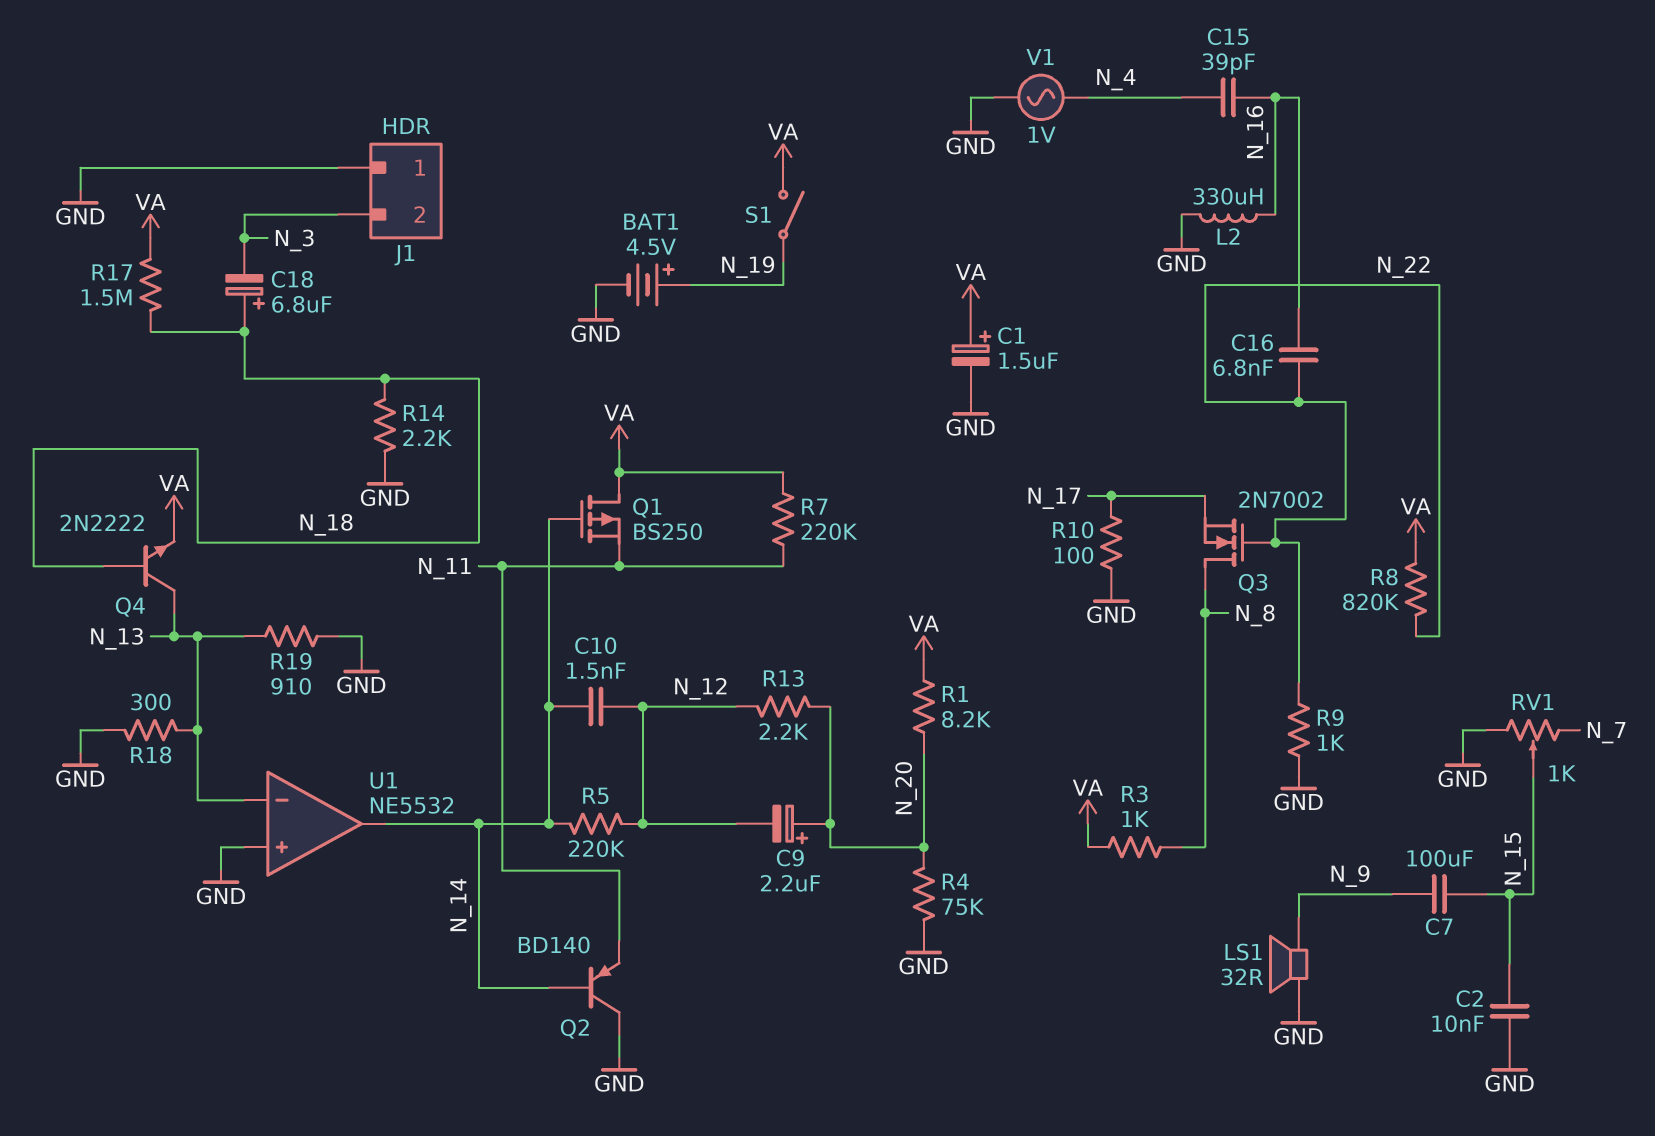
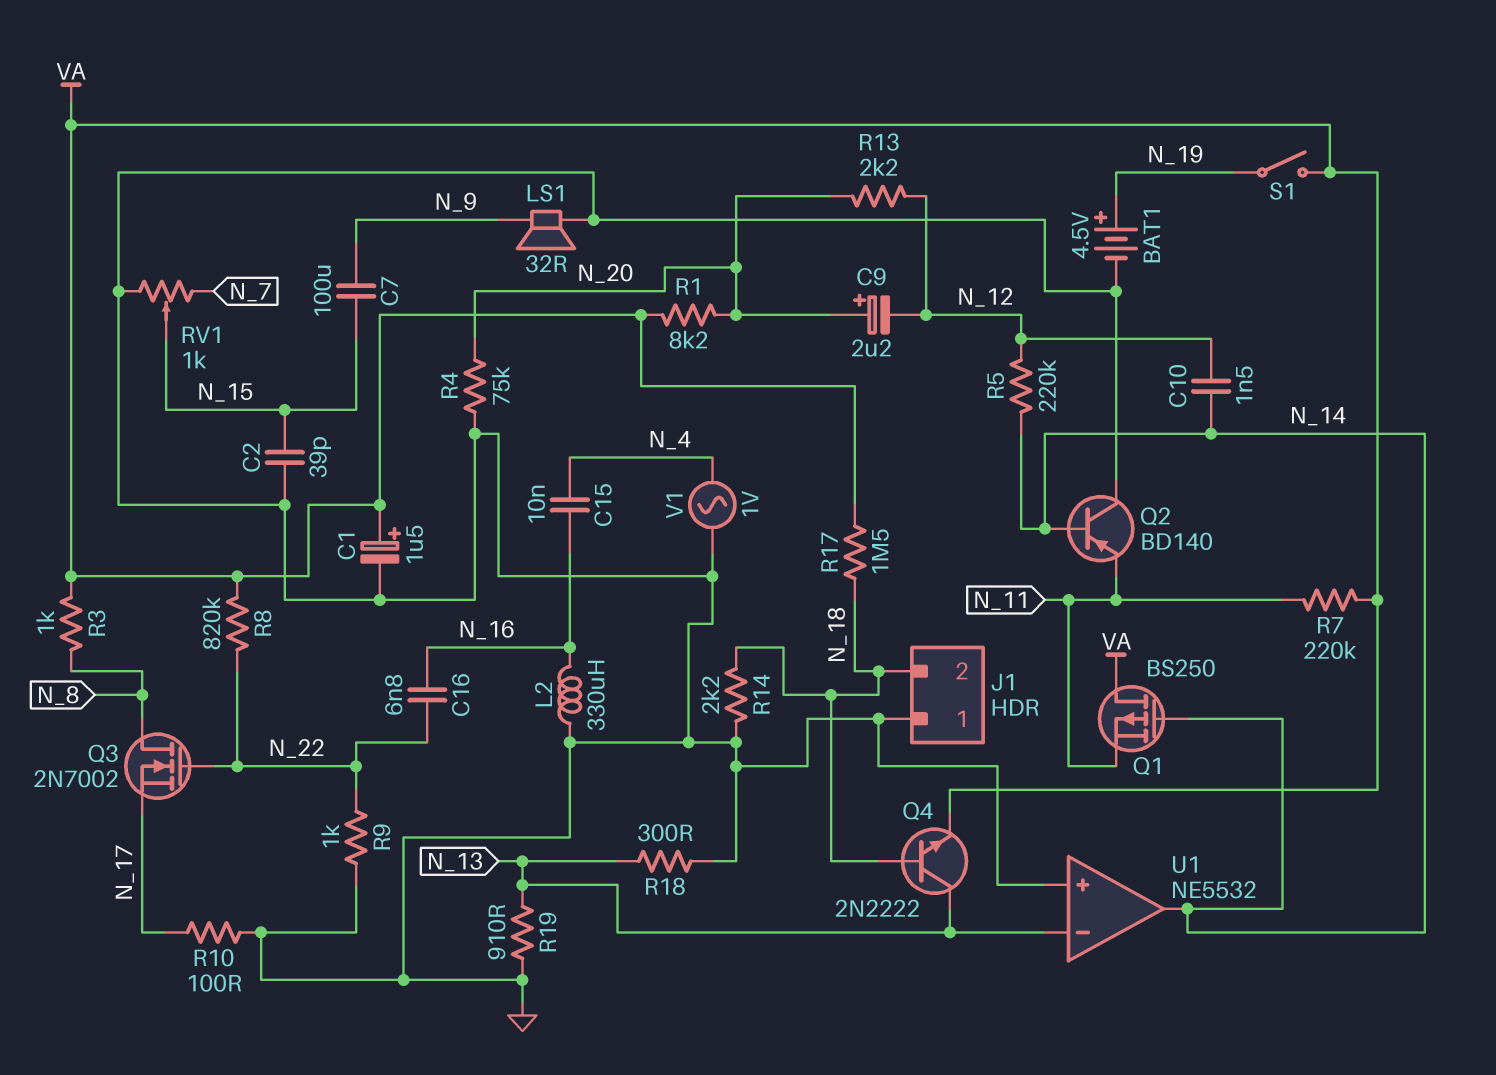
C2: 10nF (GND, N_15) -> 39pF (GND, N_15)
C15: 39pF (N_4, N_16) -> 10nF (N_4, N_16)
C18: 6.8uF (plus N_18, minus N_3) -> none
J1 pin 2: N_3 -> N_18

